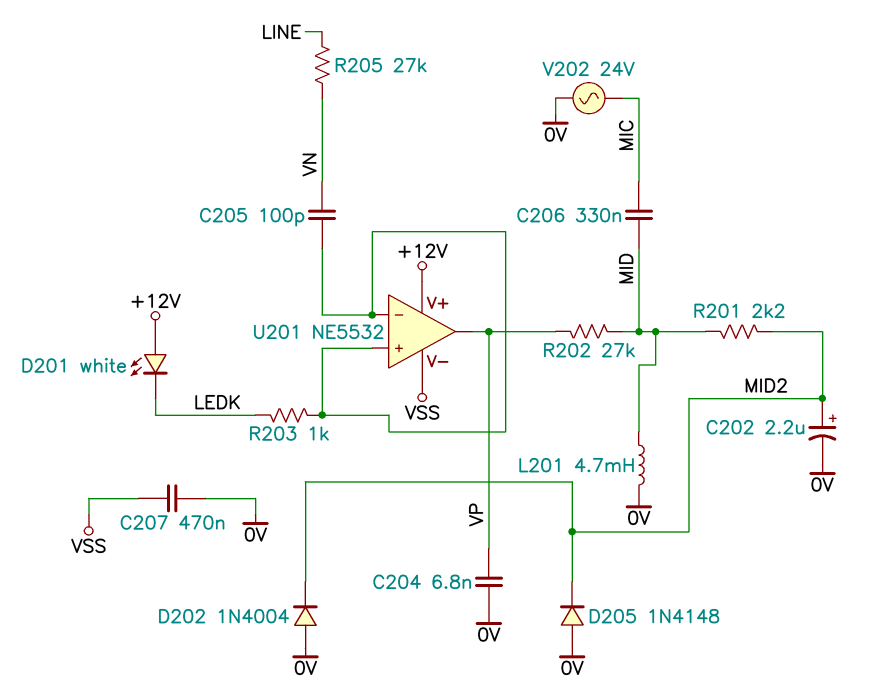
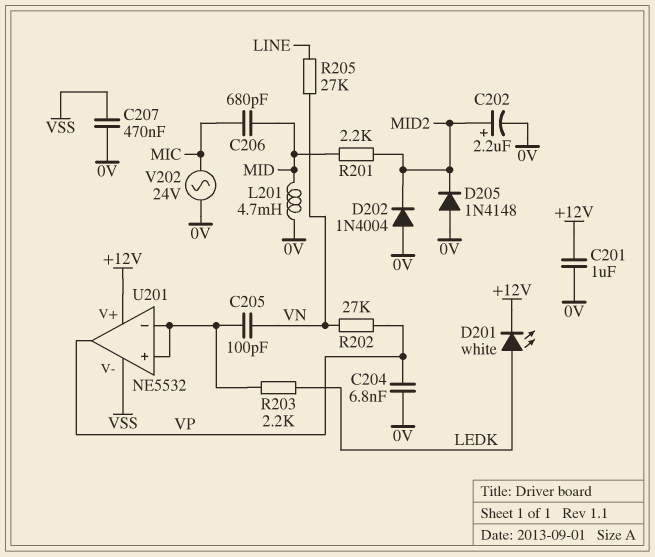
C201: none -> 1uF (+12V, 0V)
C206: 330nF (MIC, MID) -> 680pF (MIC, MID)
D201: LED white (A +12V, K LEDK) -> LED white (A LEDK, K +12V)
R202: 27k (MID, VP) -> 27k (VN, VP)
R203: 1k (LEDK, U201/in+) -> 2.2k (LEDK, U201/in+)

